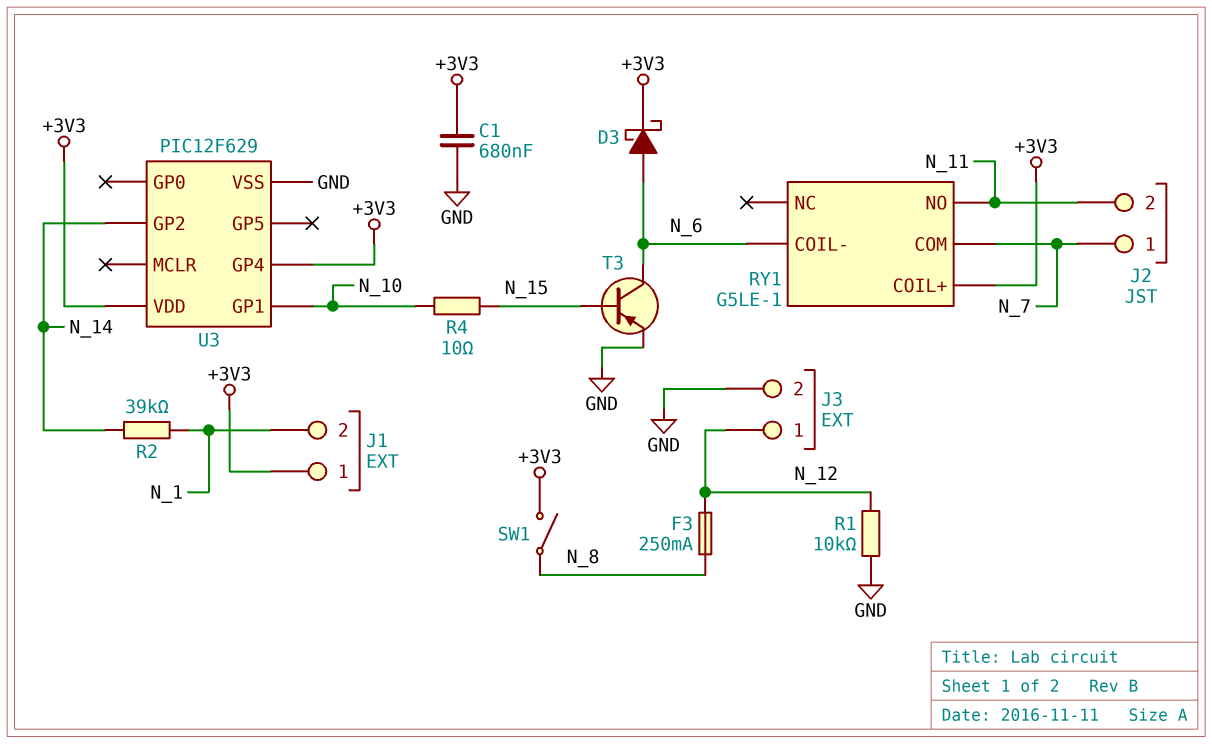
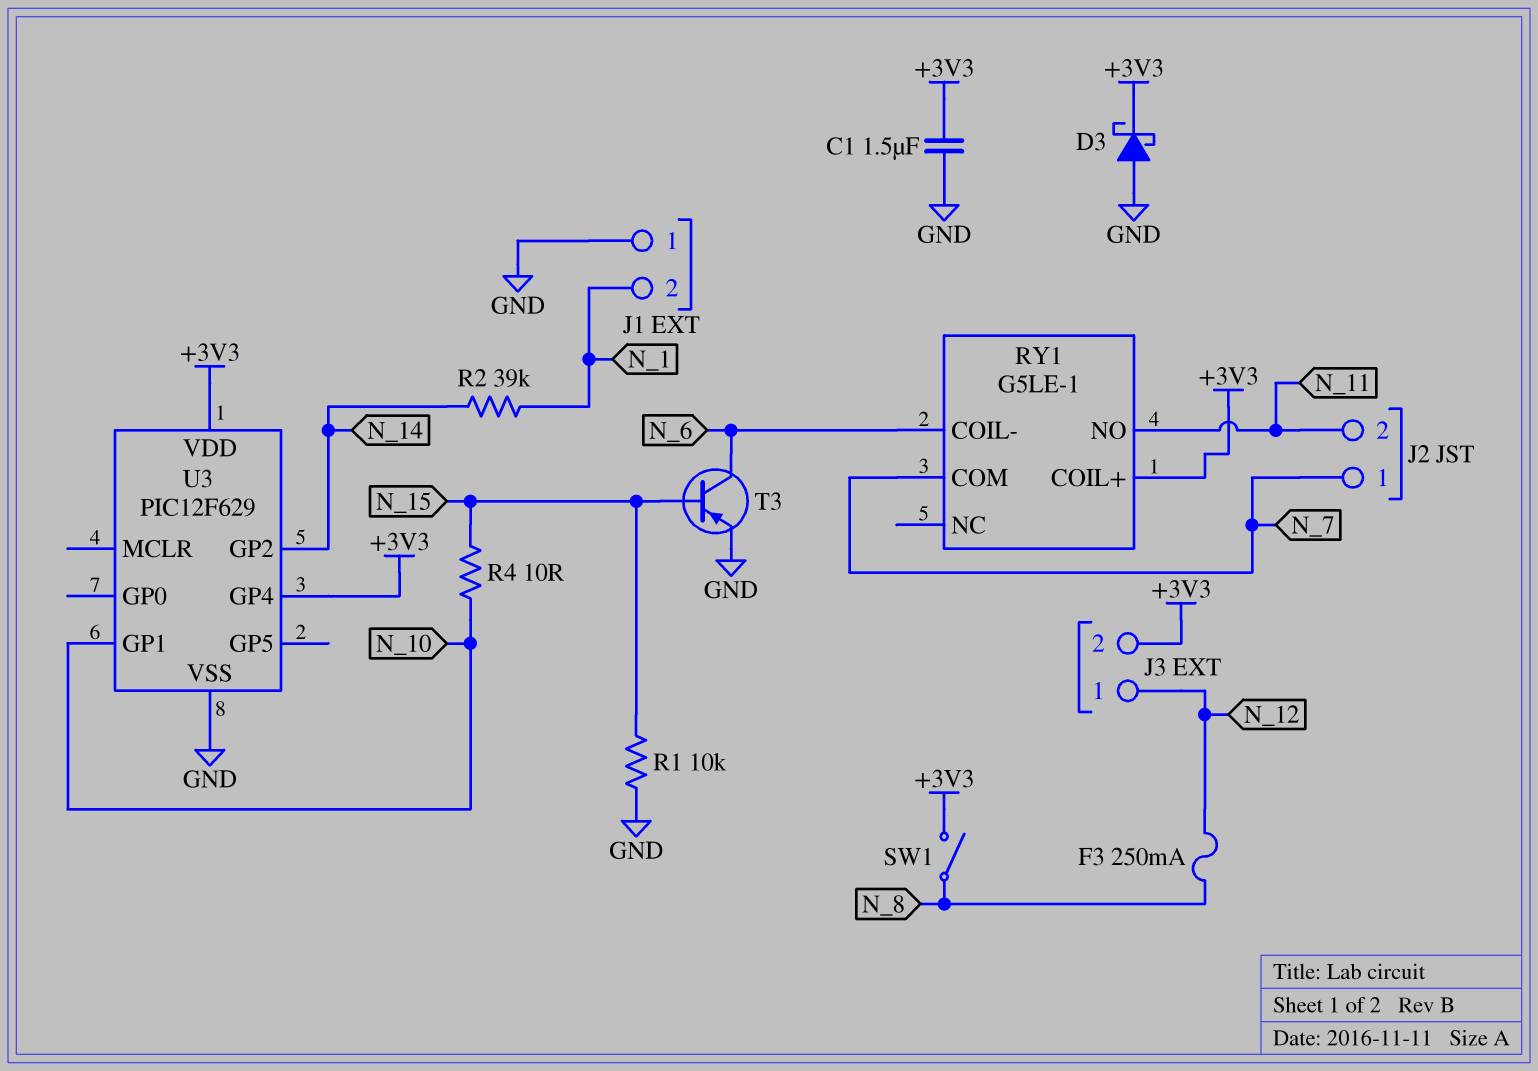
C1: 680nF (+3V3, GND) -> 1.5uF (+3V3, GND)
D3: schottky (A N_6, K +3V3) -> schottky (A GND, K +3V3)
J1 pin 1: +3V3 -> GND
J3 pin 2: GND -> +3V3
R1: 10k (GND, N_12) -> 10k (GND, N_15)

